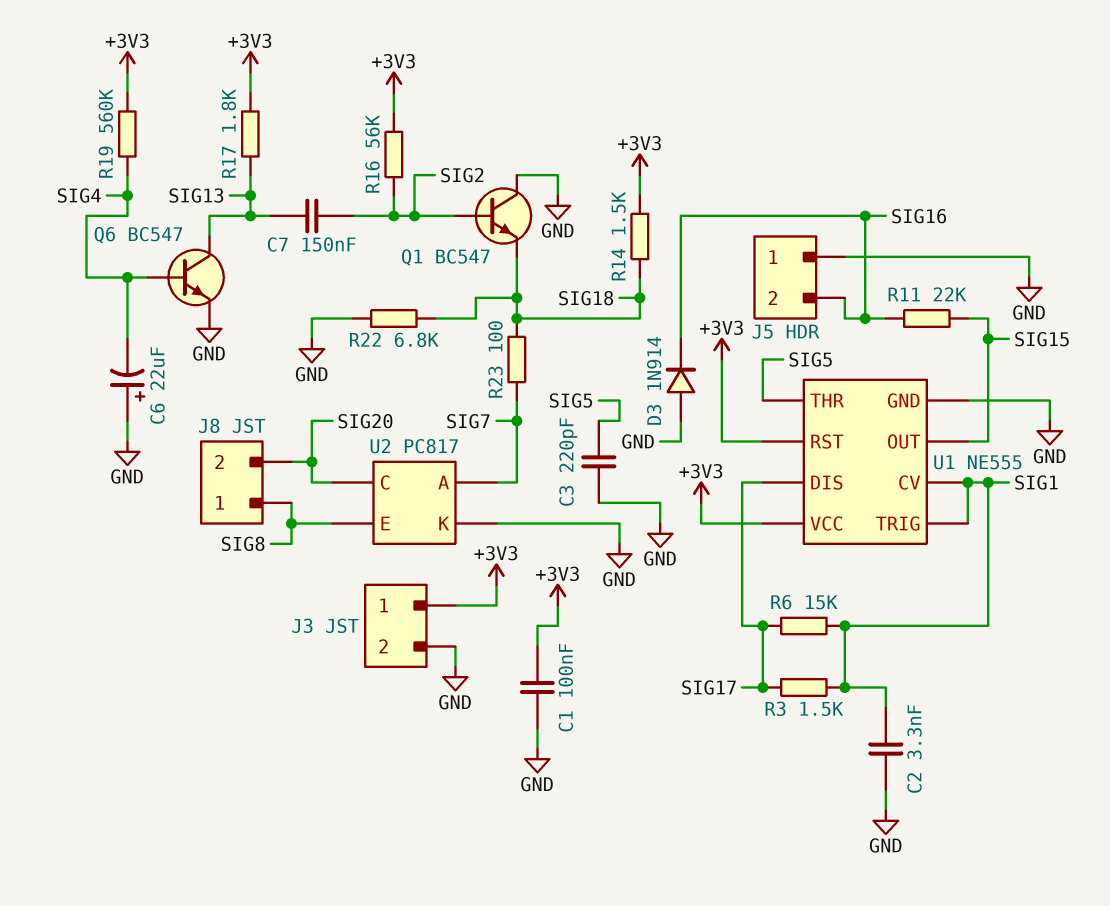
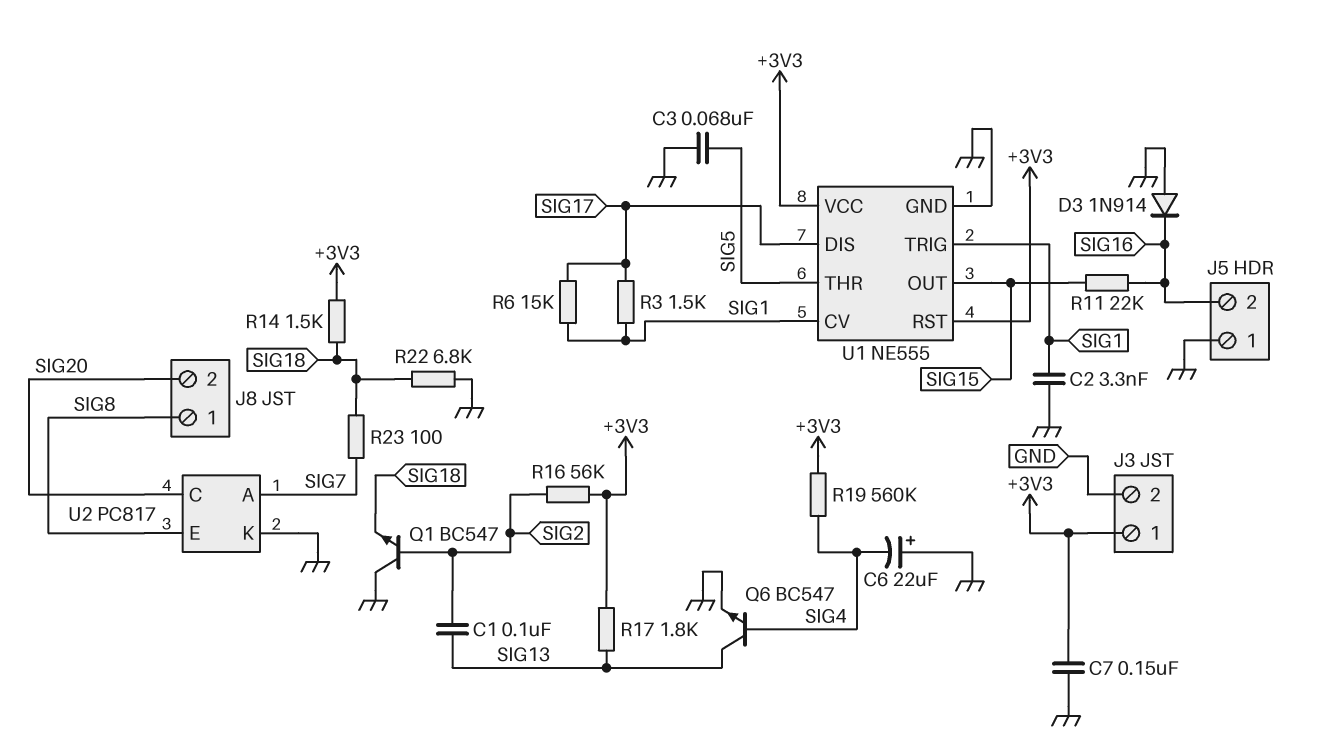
C1: 100nF (+3V3, GND) -> 100nF (SIG2, SIG13)
C3: 220pF (GND, SIG5) -> 68nF (GND, SIG5)
C7: 150nF (SIG2, SIG13) -> 150nF (+3V3, GND)

